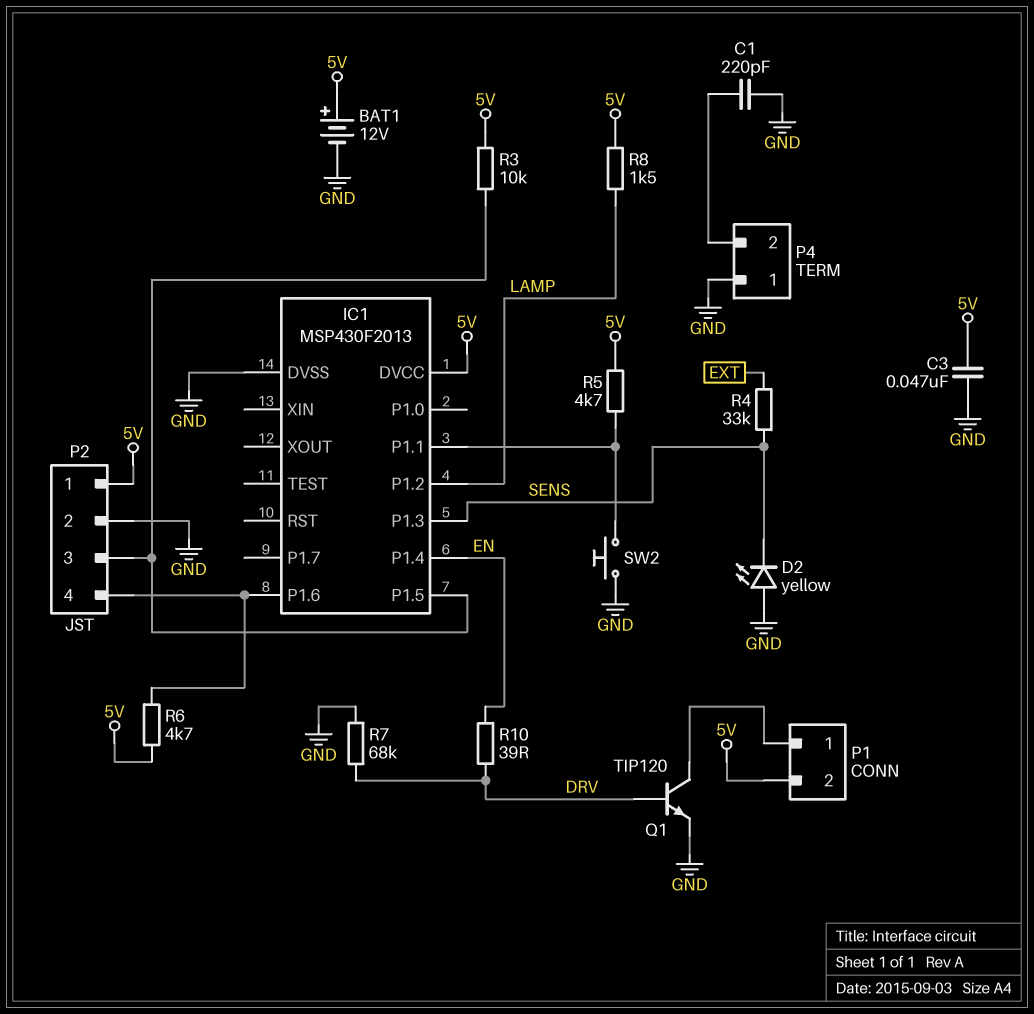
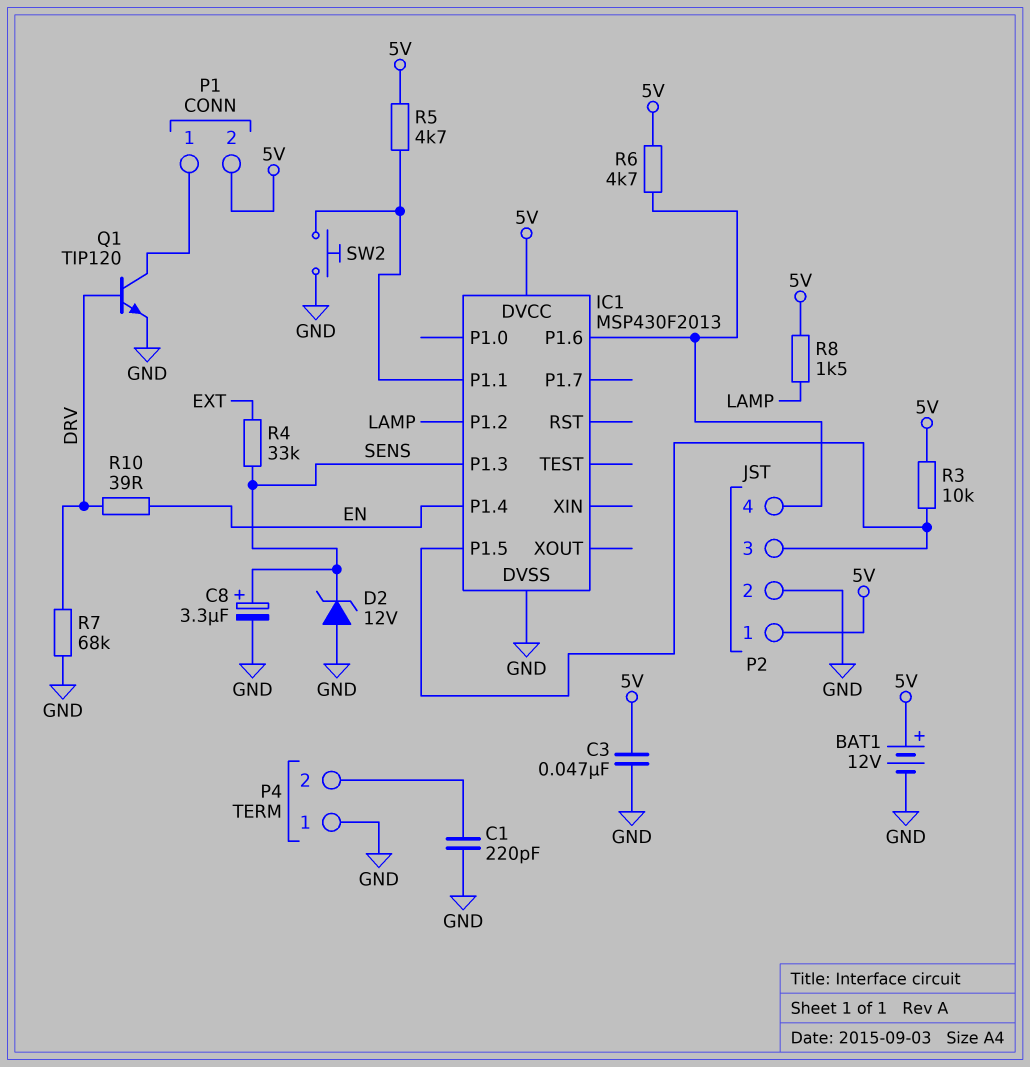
C8: none -> 3.3uF (plus SENS, minus GND)
D2: LED yellow (A GND, K SENS) -> zener 12V (A GND, K SENS)

